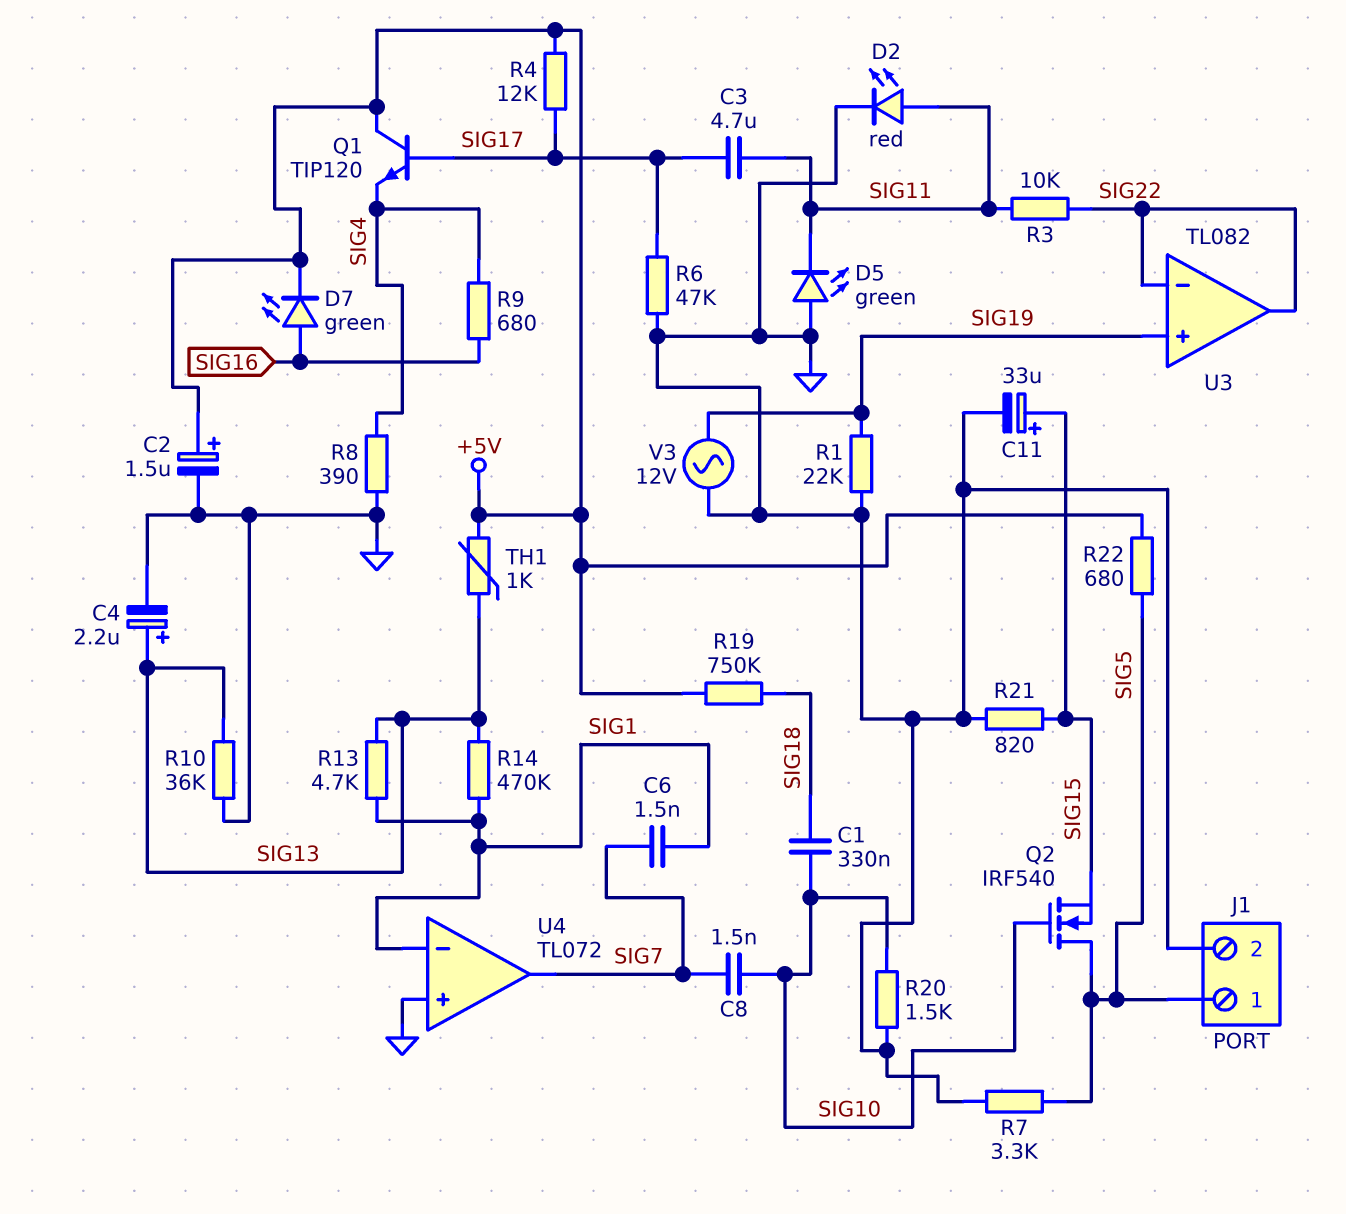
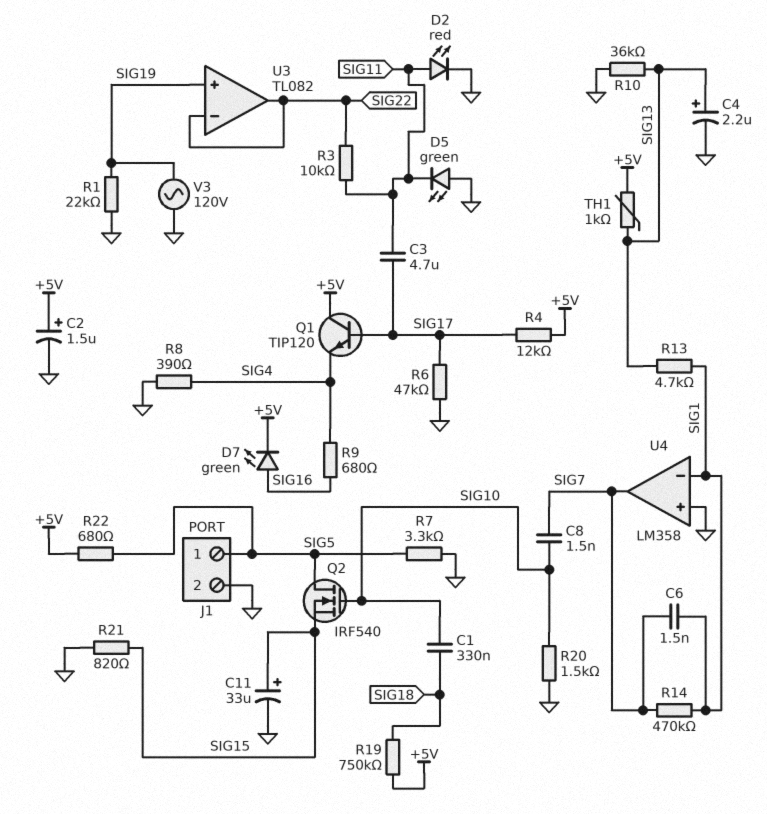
R14: 470k (SIG1, SIG13) -> 470k (SIG1, SIG7)
U4: TL072 -> LM358
V3: AC 12V (GND, SIG19) -> AC 120V (GND, SIG19)

